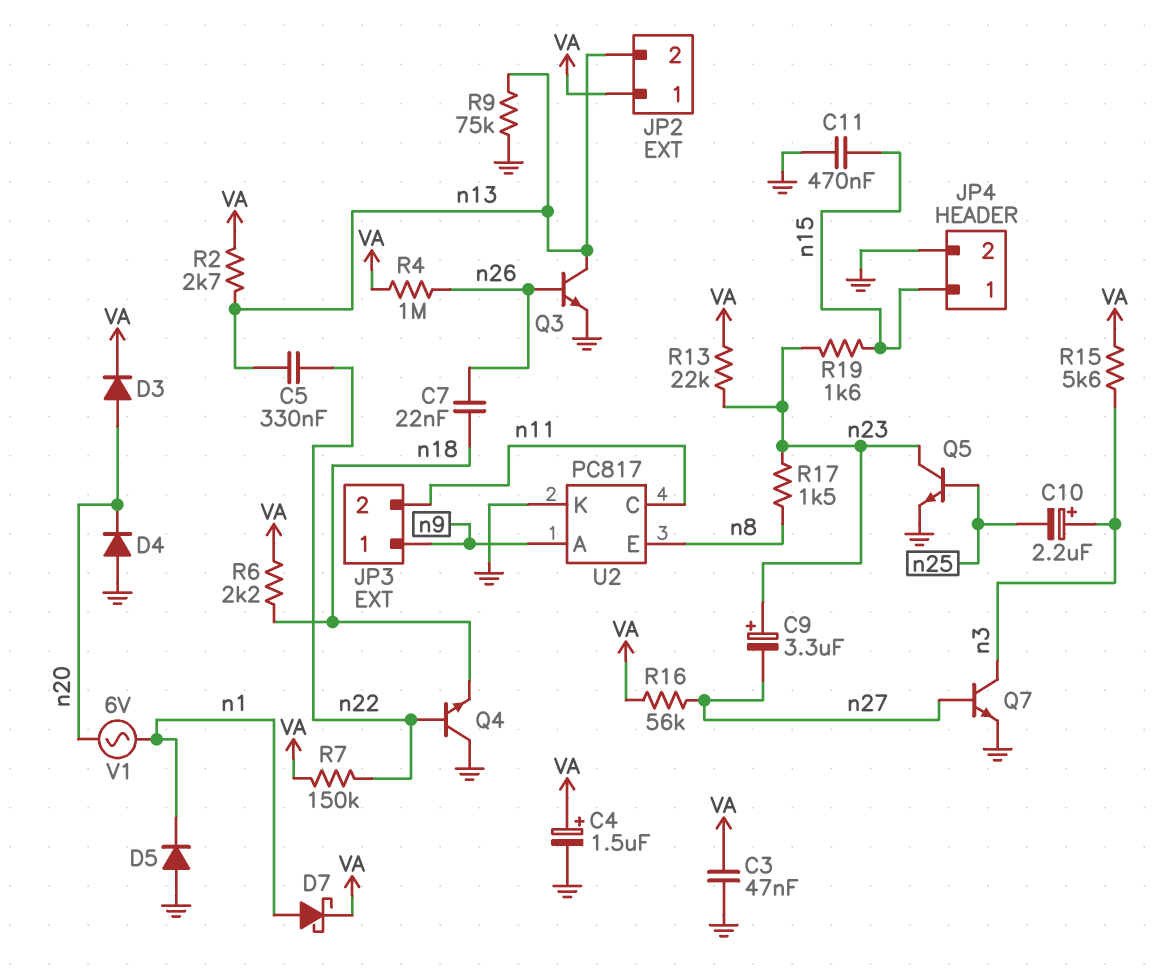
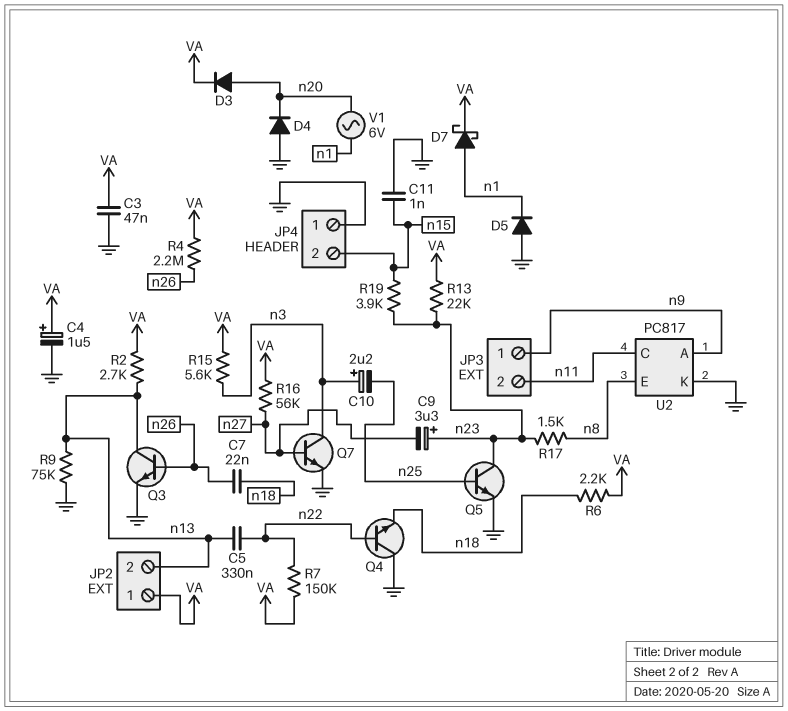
C11: 470nF (GND, n15) -> 1nF (GND, n15)
JP4 pin 1: n15 -> GND
JP4 pin 2: GND -> n15
R4: 1M (VA, n26) -> 2.2M (VA, n26)
R19: 1.6k (n15, n23) -> 3.9k (n15, n23)

